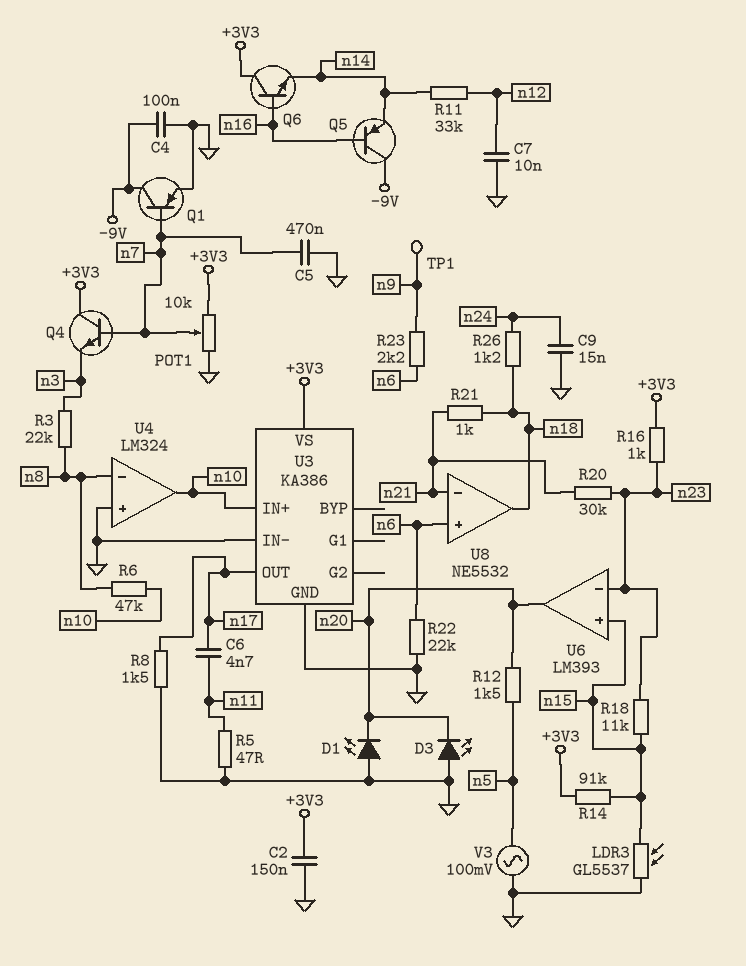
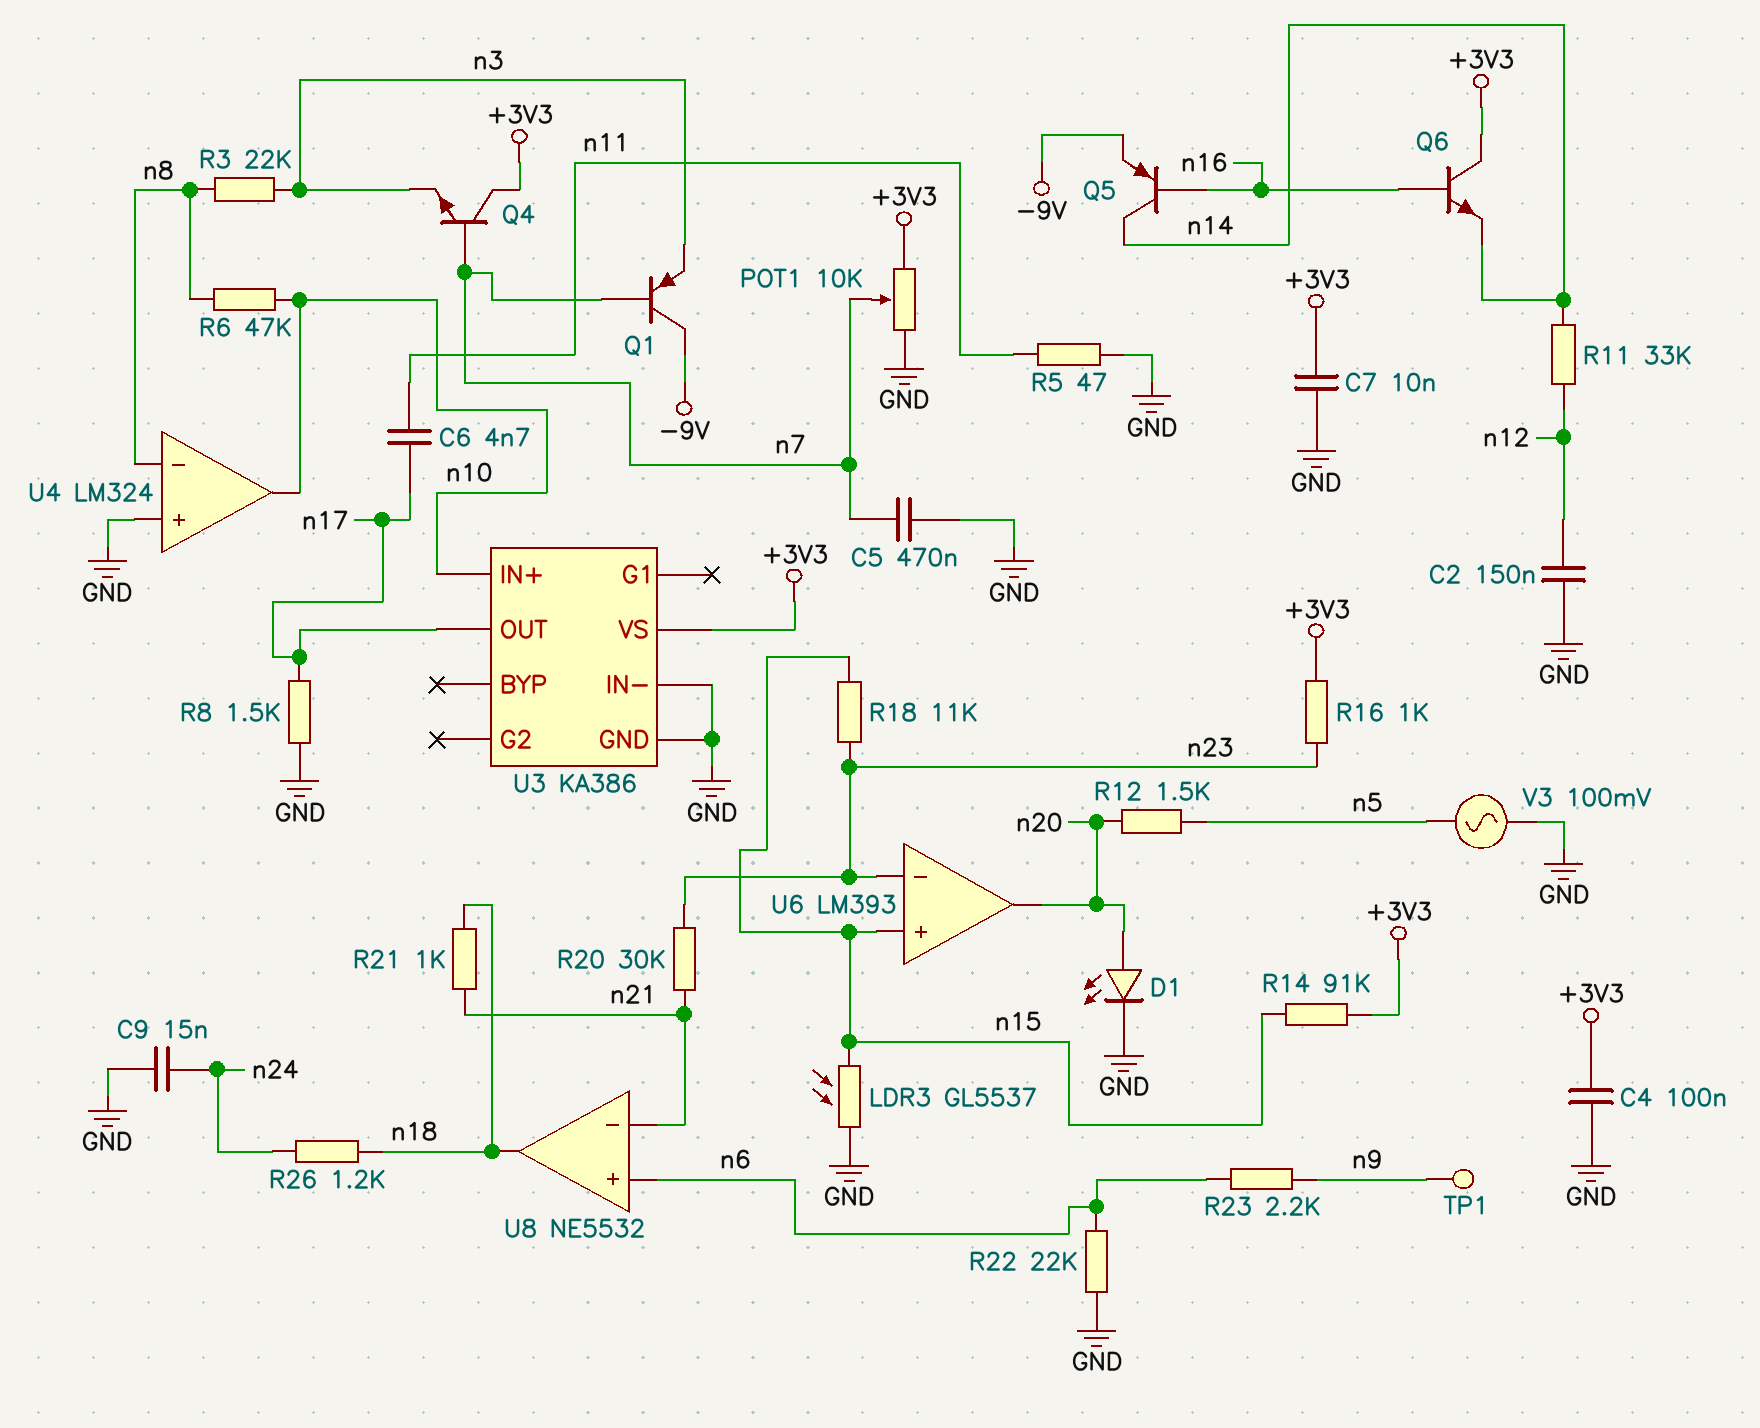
C2: 150nF (+3V3, GND) -> 150nF (GND, n12)
C4: 100nF (-9V, GND) -> 100nF (+3V3, GND)
C7: 10nF (GND, n12) -> 10nF (+3V3, GND)
D1: LED (A GND, K n20) -> LED (A n20, K GND)
D3: LED (A GND, K n20) -> none
Q1: PNP (B n7, C -9V, E GND) -> PNP (B n7, C -9V, E n3)
Q5: PNP (B n16, C -9V, E n14) -> PNP (B n16, C n14, E -9V)

